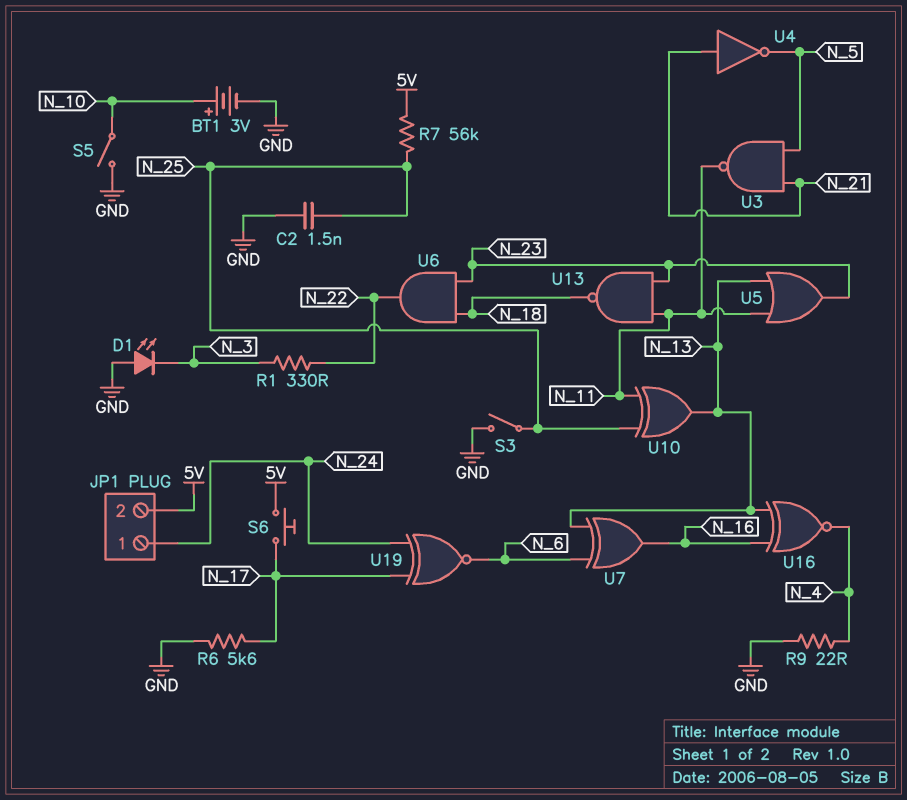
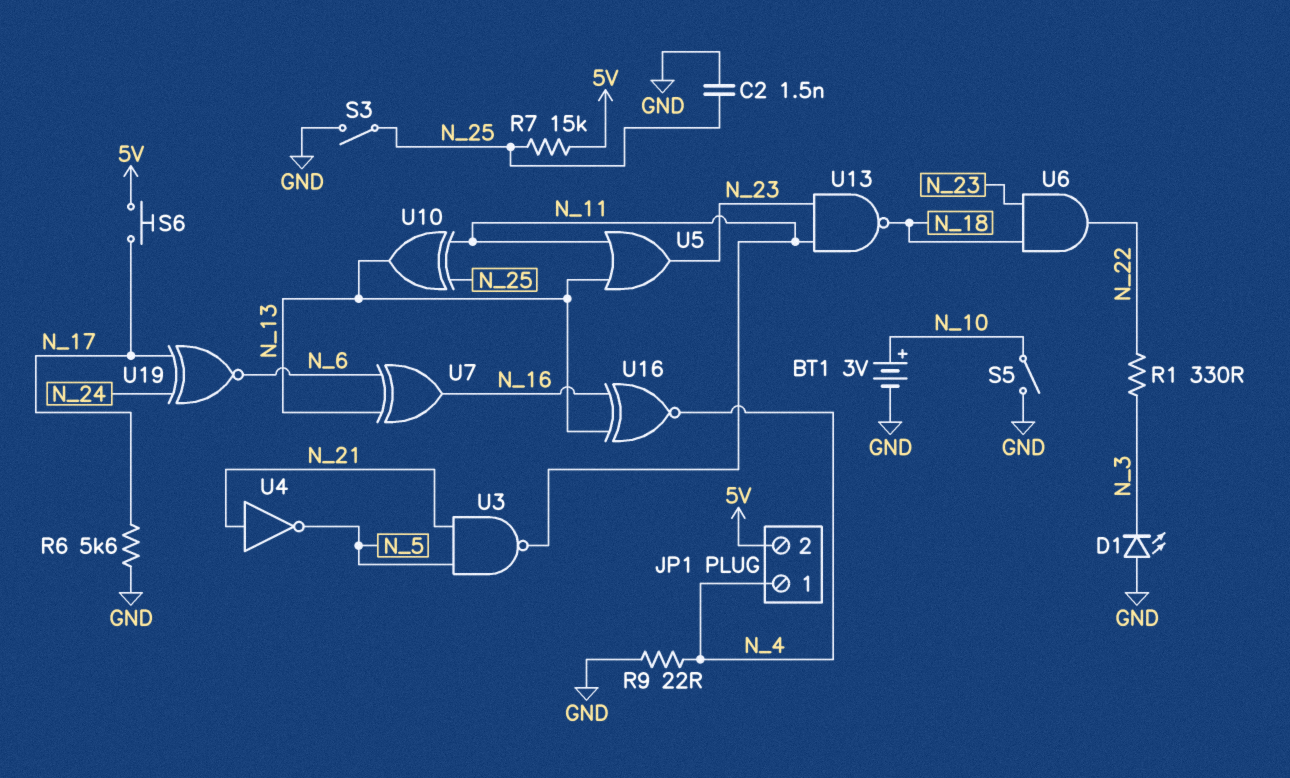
JP1 pin 1: N_24 -> N_4
R7: 56k (5V, N_25) -> 15k (5V, N_25)

